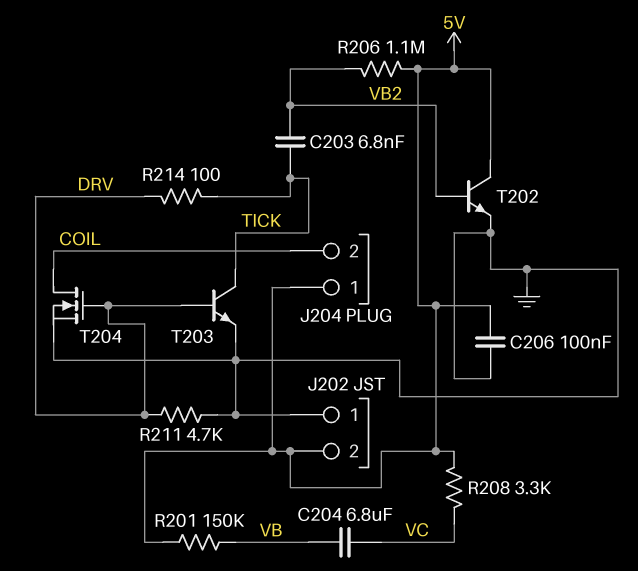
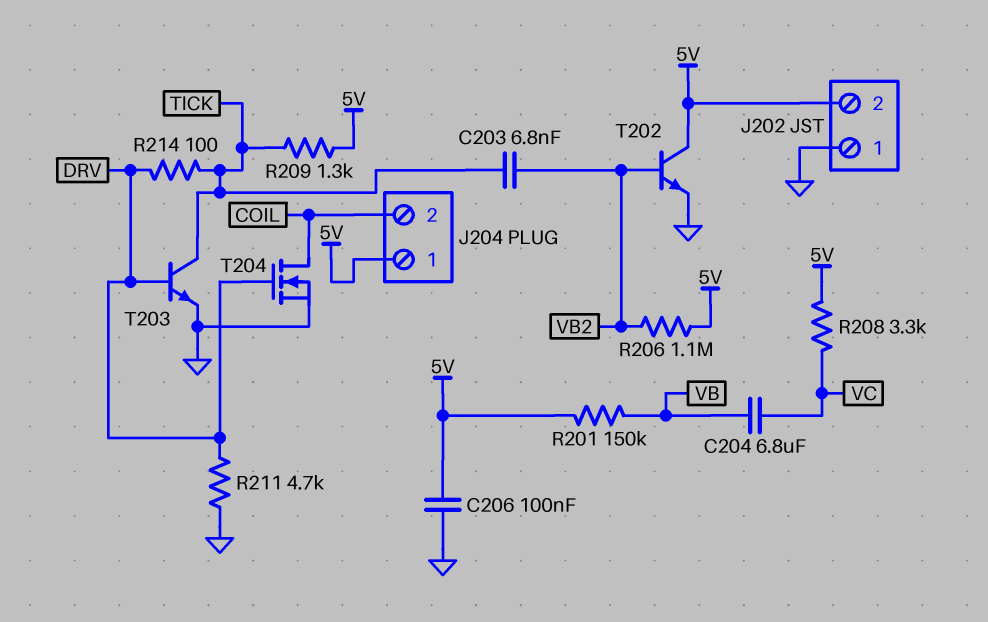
R209: none -> 1.3k (5V, TICK)

